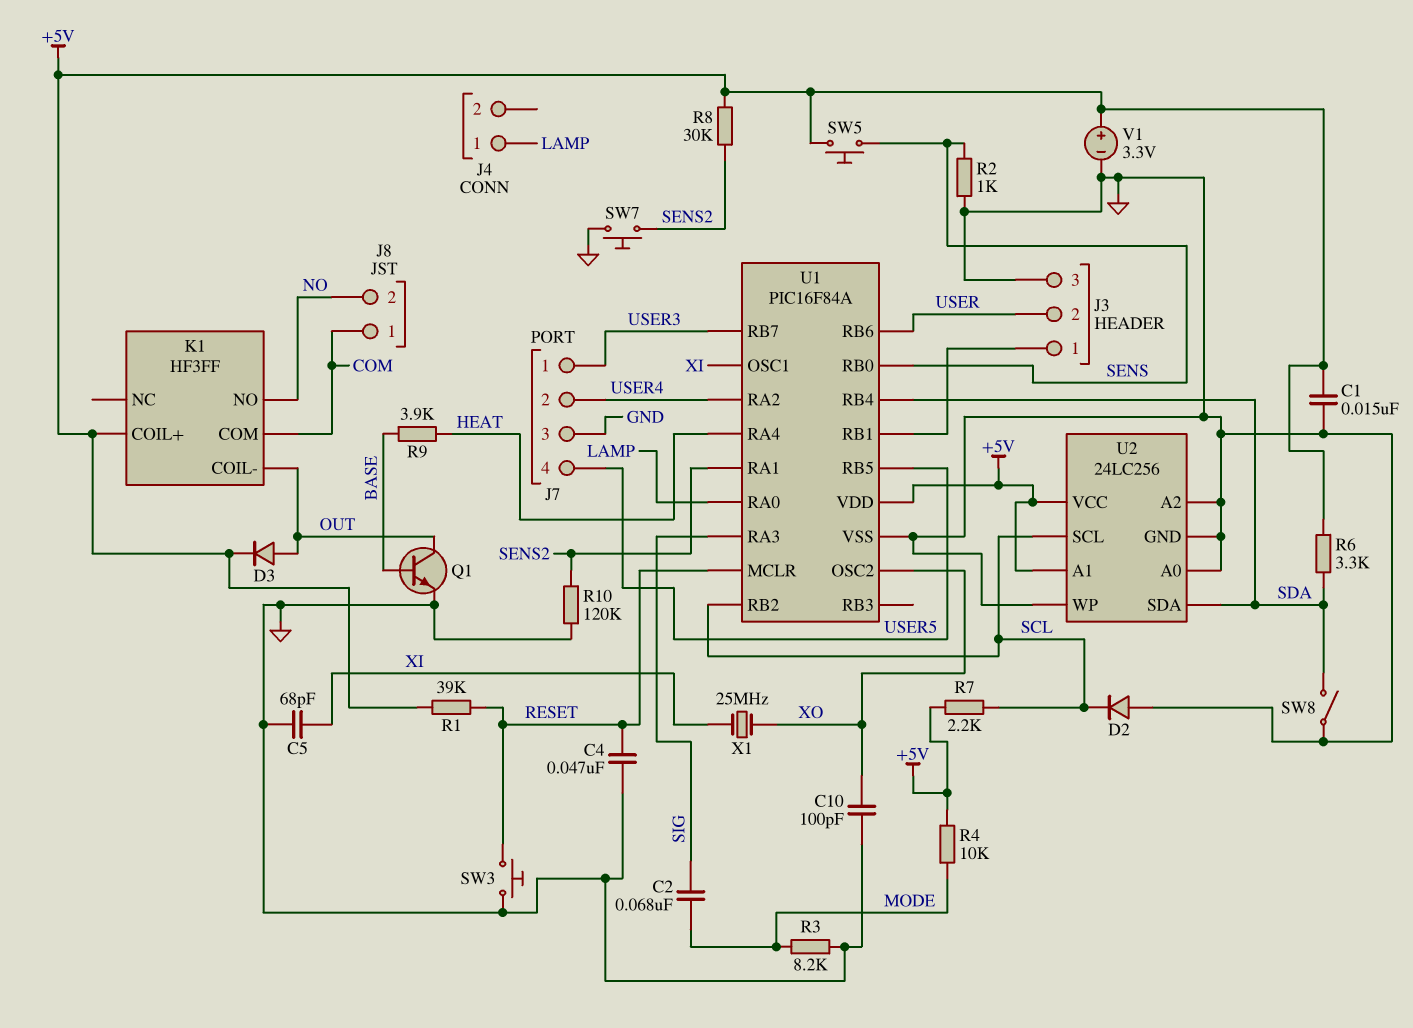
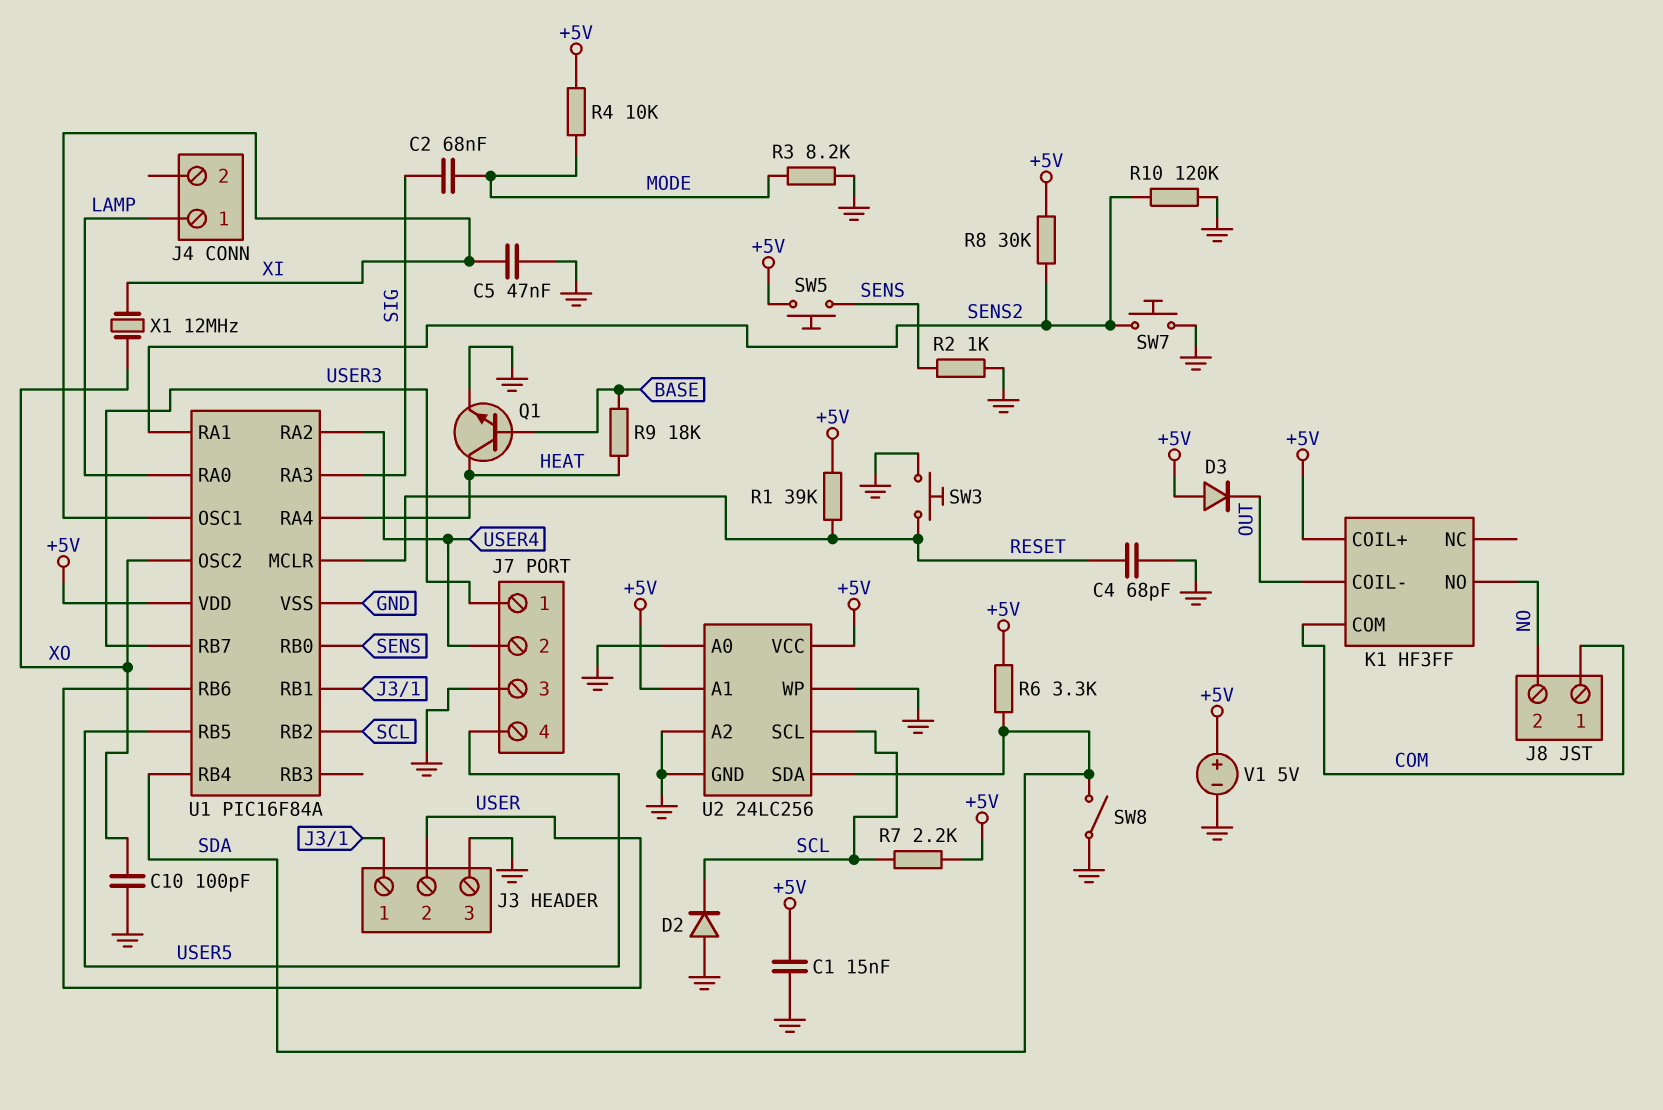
C4: 47nF (GND, RESET) -> 68pF (GND, RESET)
C5: 68pF (GND, XI) -> 47nF (GND, XI)
D3: diode (A OUT, K +5V) -> diode (A +5V, K OUT)
Q1: NPN (B BASE, C OUT, E GND) -> NPN (B BASE, C HEAT, E GND)
R9: 3.9k (BASE, HEAT) -> 18k (BASE, HEAT)
V1: 3.3V (plus +5V, minus GND) -> 5V (plus +5V, minus GND)
X1: 25MHz (XI, XO) -> 12MHz (XI, XO)

